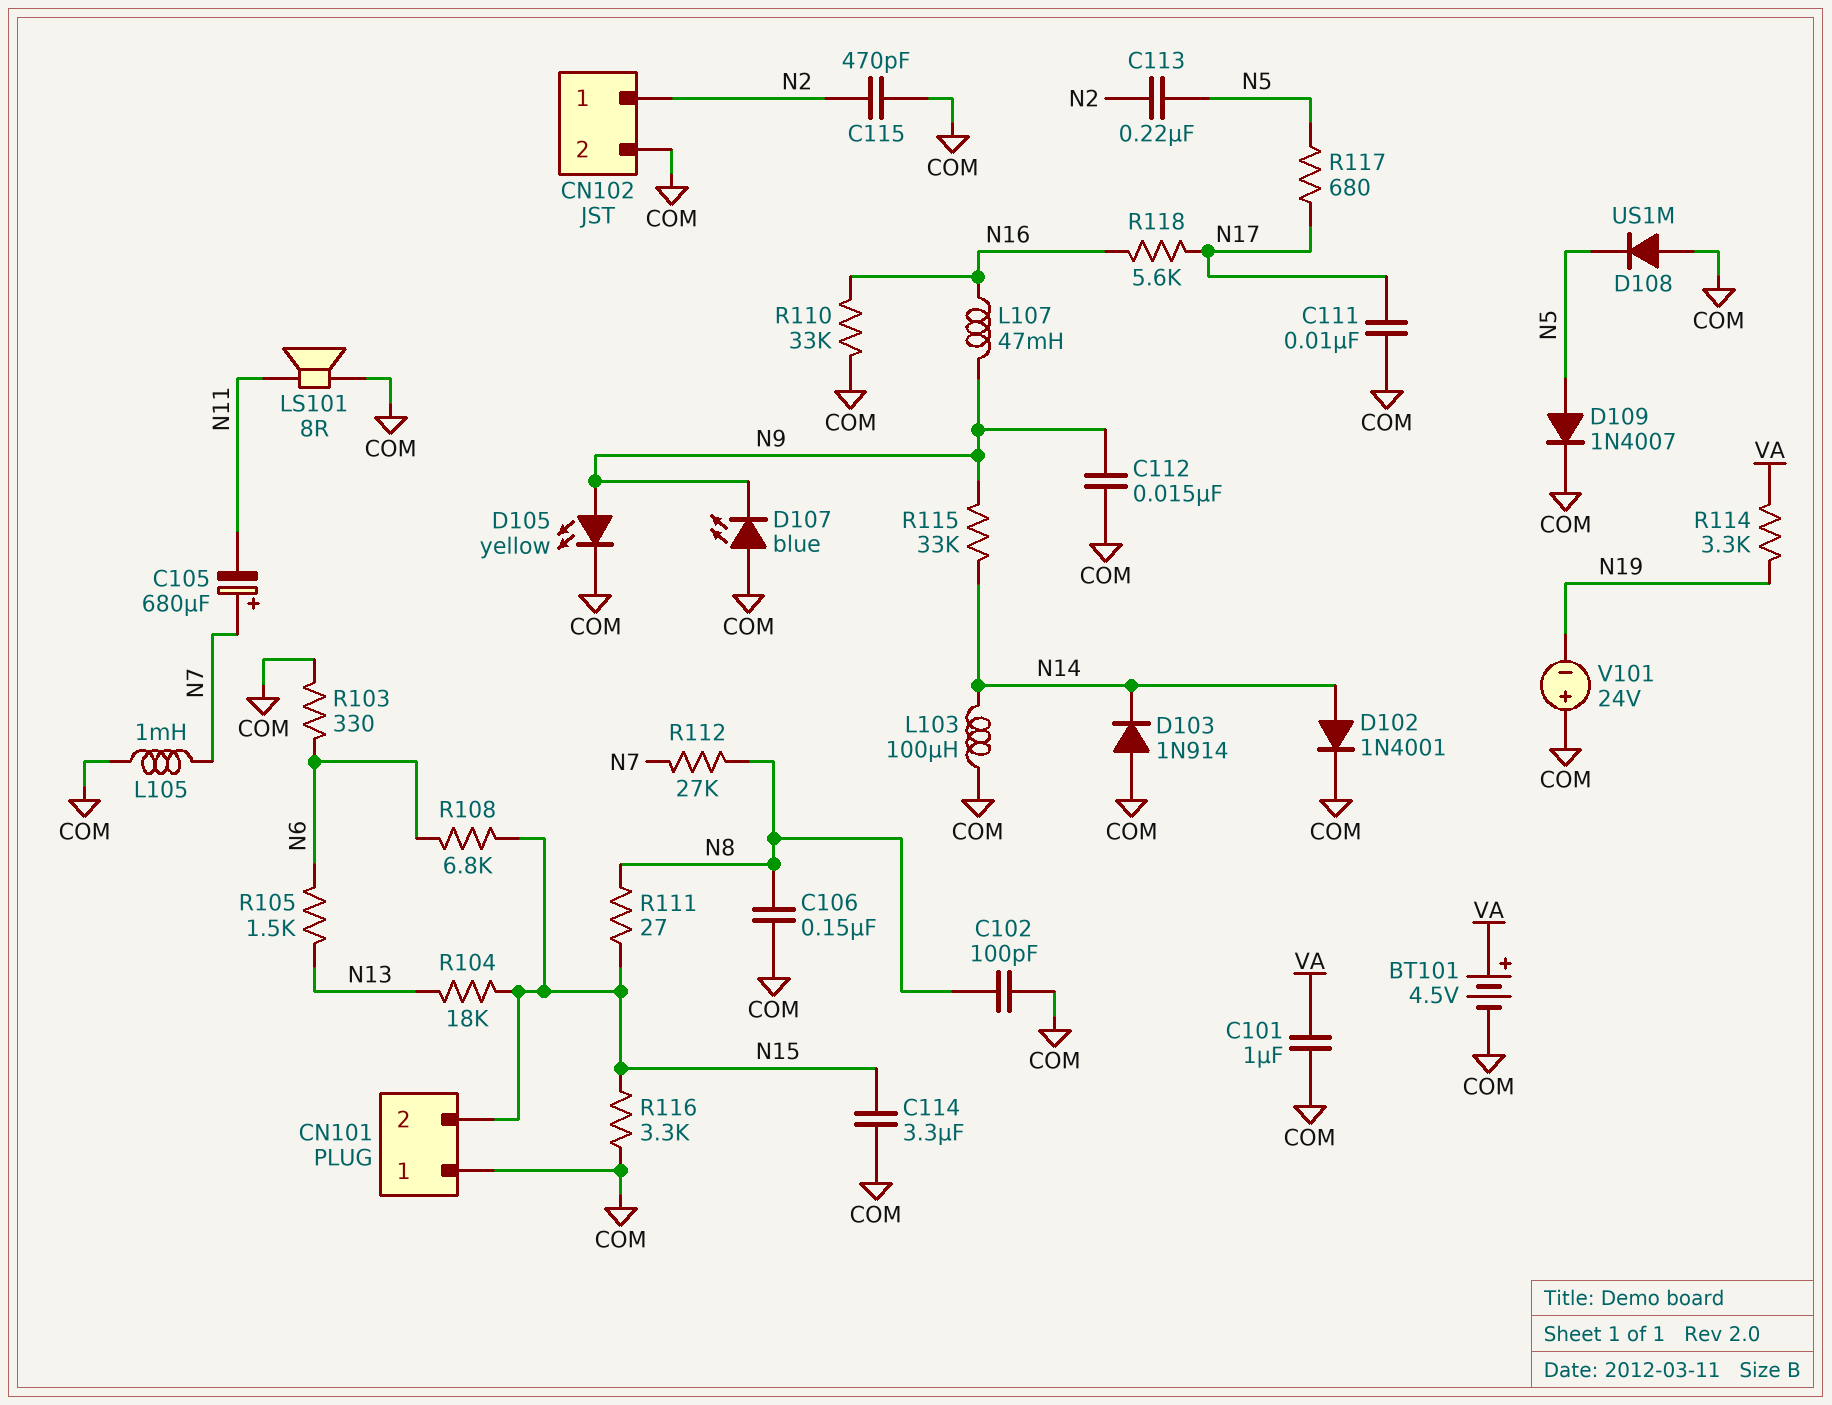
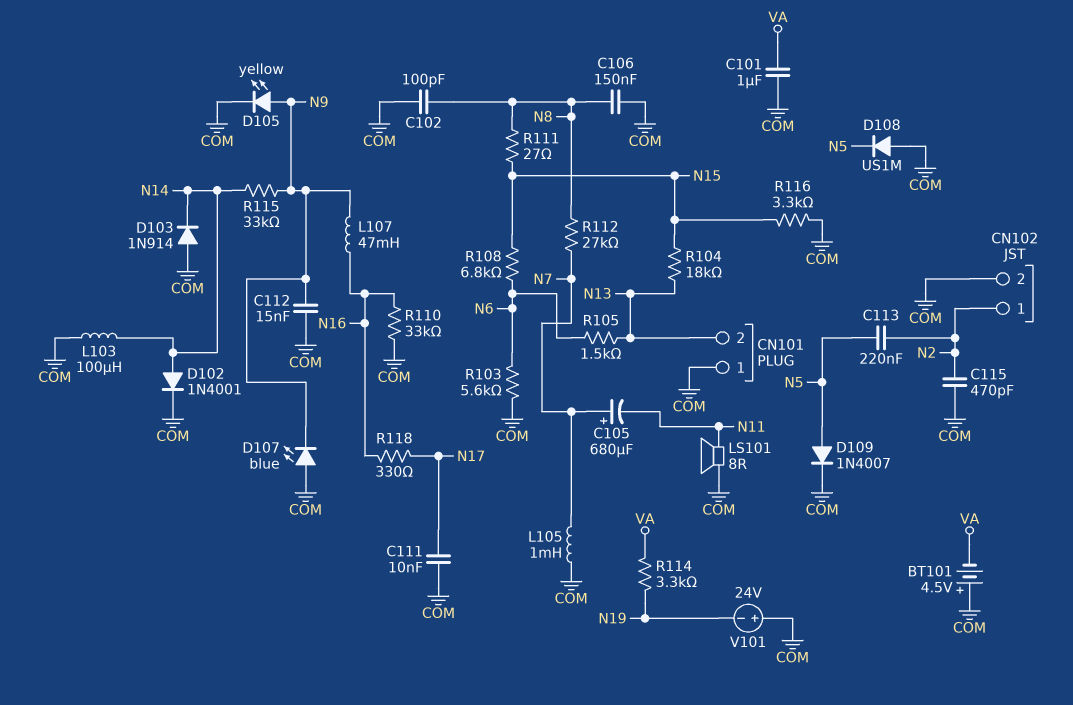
BT101: 4.5V (plus VA, minus COM) -> 4.5V (plus COM, minus VA)
C114: 3.3uF (COM, N15) -> none
CN101 pin 2: N15 -> N13
R103: 330 (COM, N6) -> 5.6k (COM, N6)
R117: 680 (N5, N17) -> none
R118: 5.6k (N16, N17) -> 330 (N16, N17)

